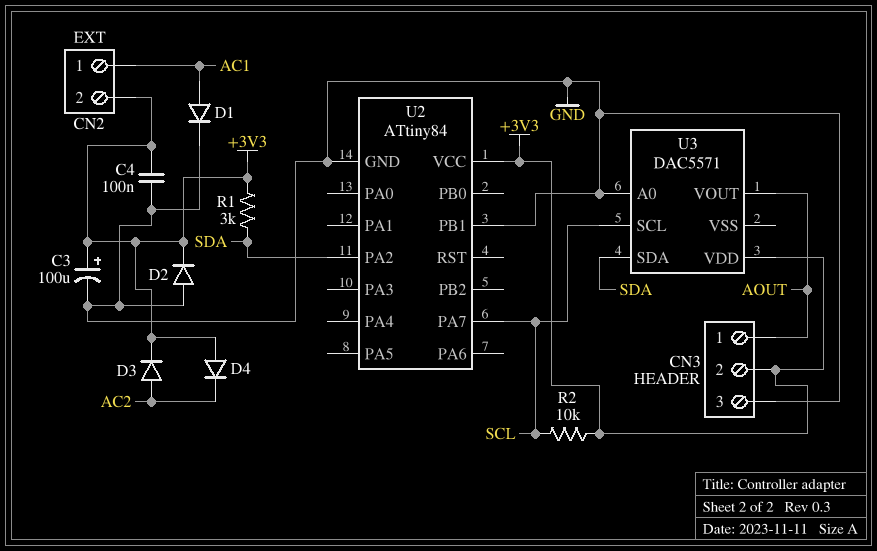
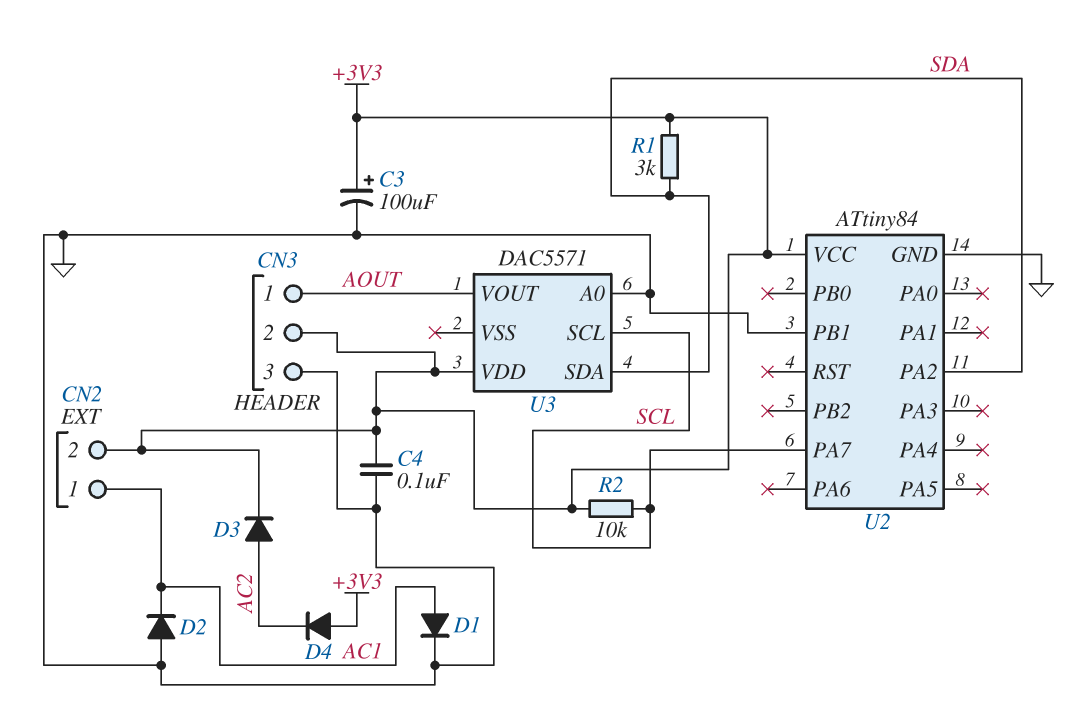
D2: diode (A GND, K +3V3) -> diode (A GND, K AC1)

